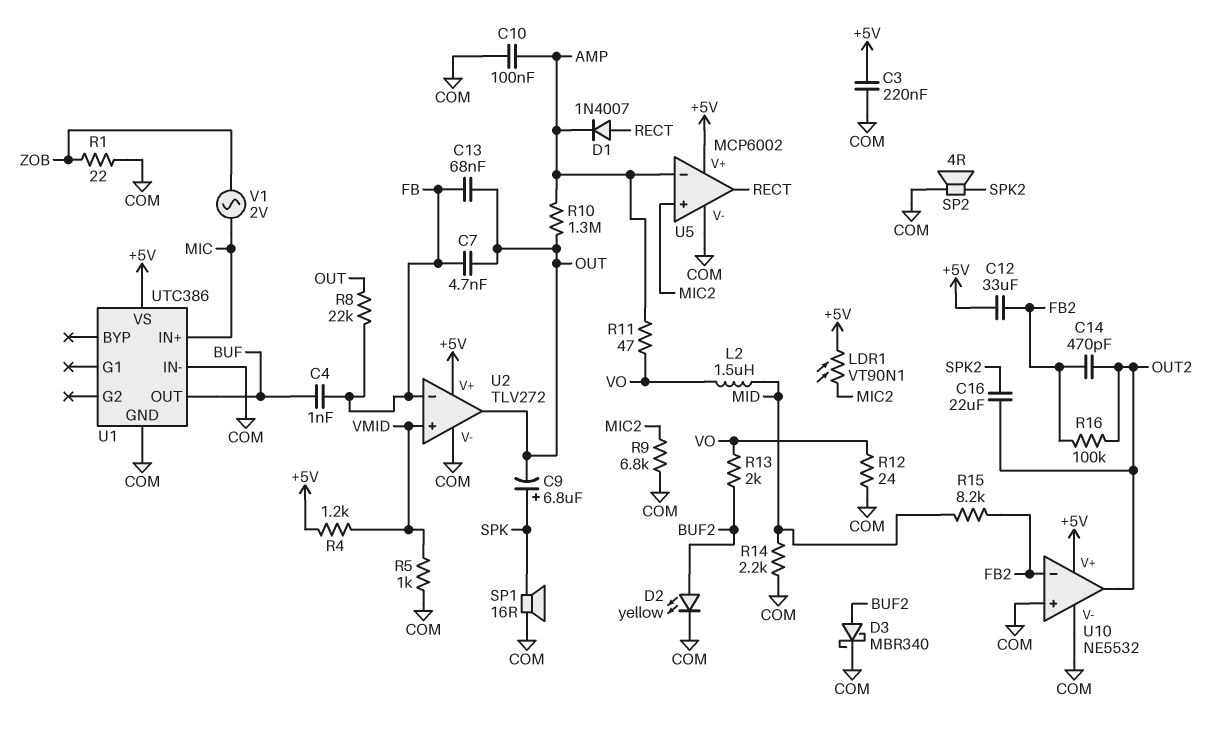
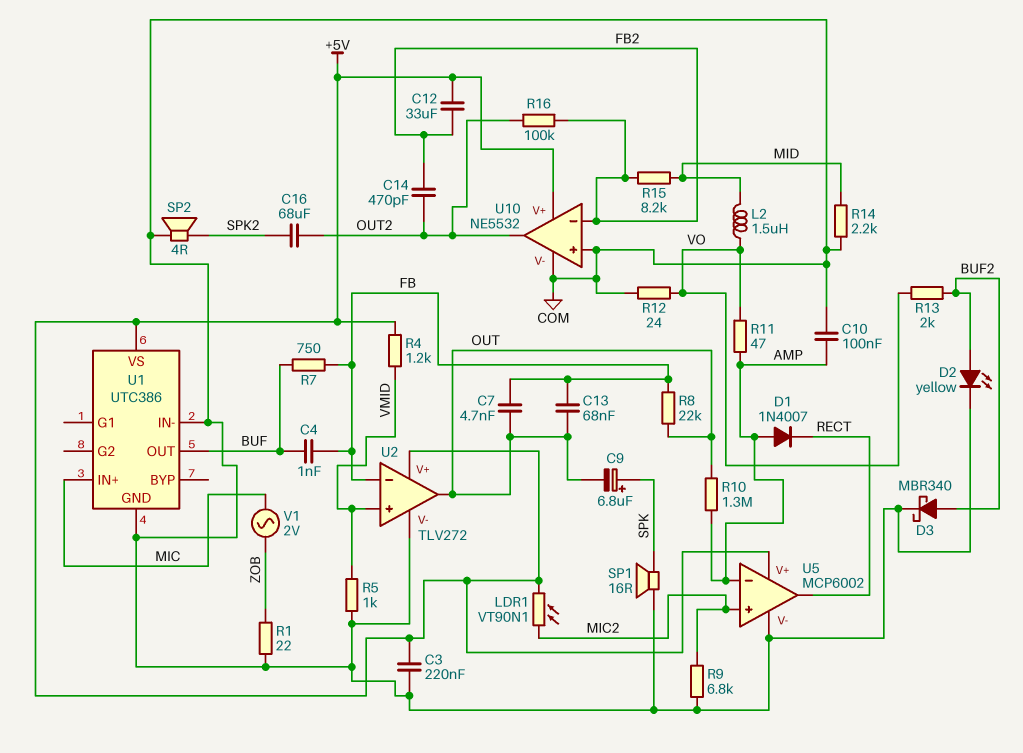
C16: 22uF (OUT2, SPK2) -> 68uF (OUT2, SPK2)
D1: diode 1N4007 (A RECT, K AMP) -> diode 1N4007 (A AMP, K RECT)
R7: none -> 750 (BUF, FB)

